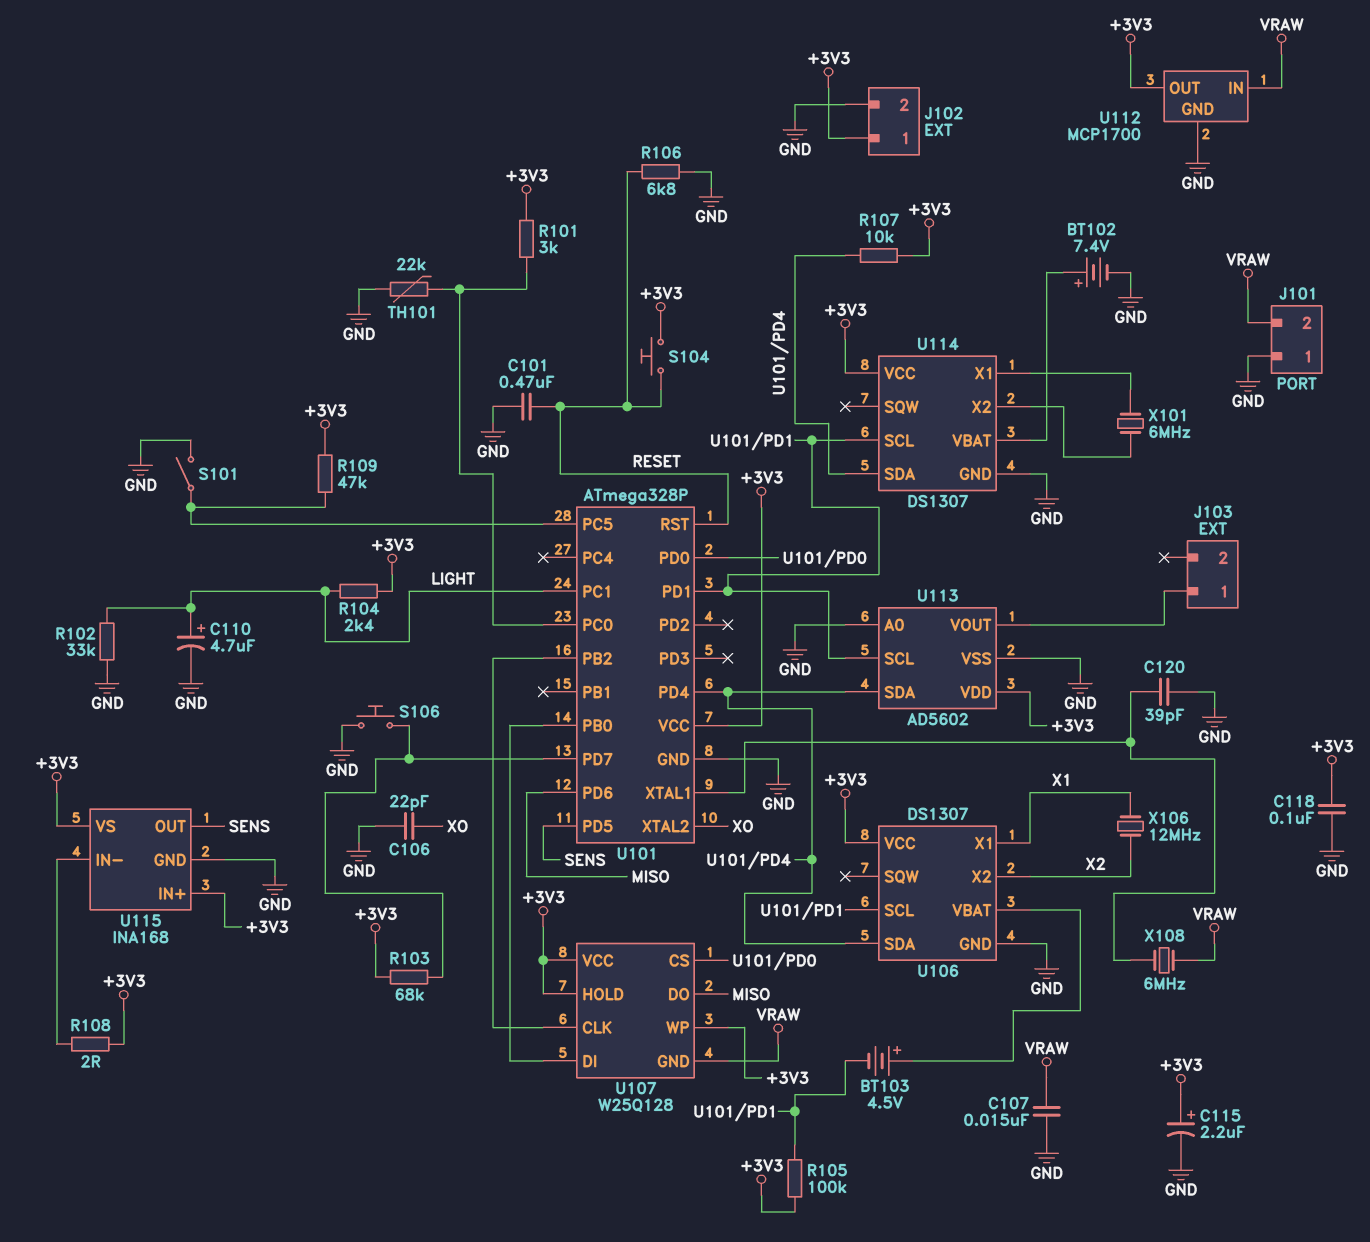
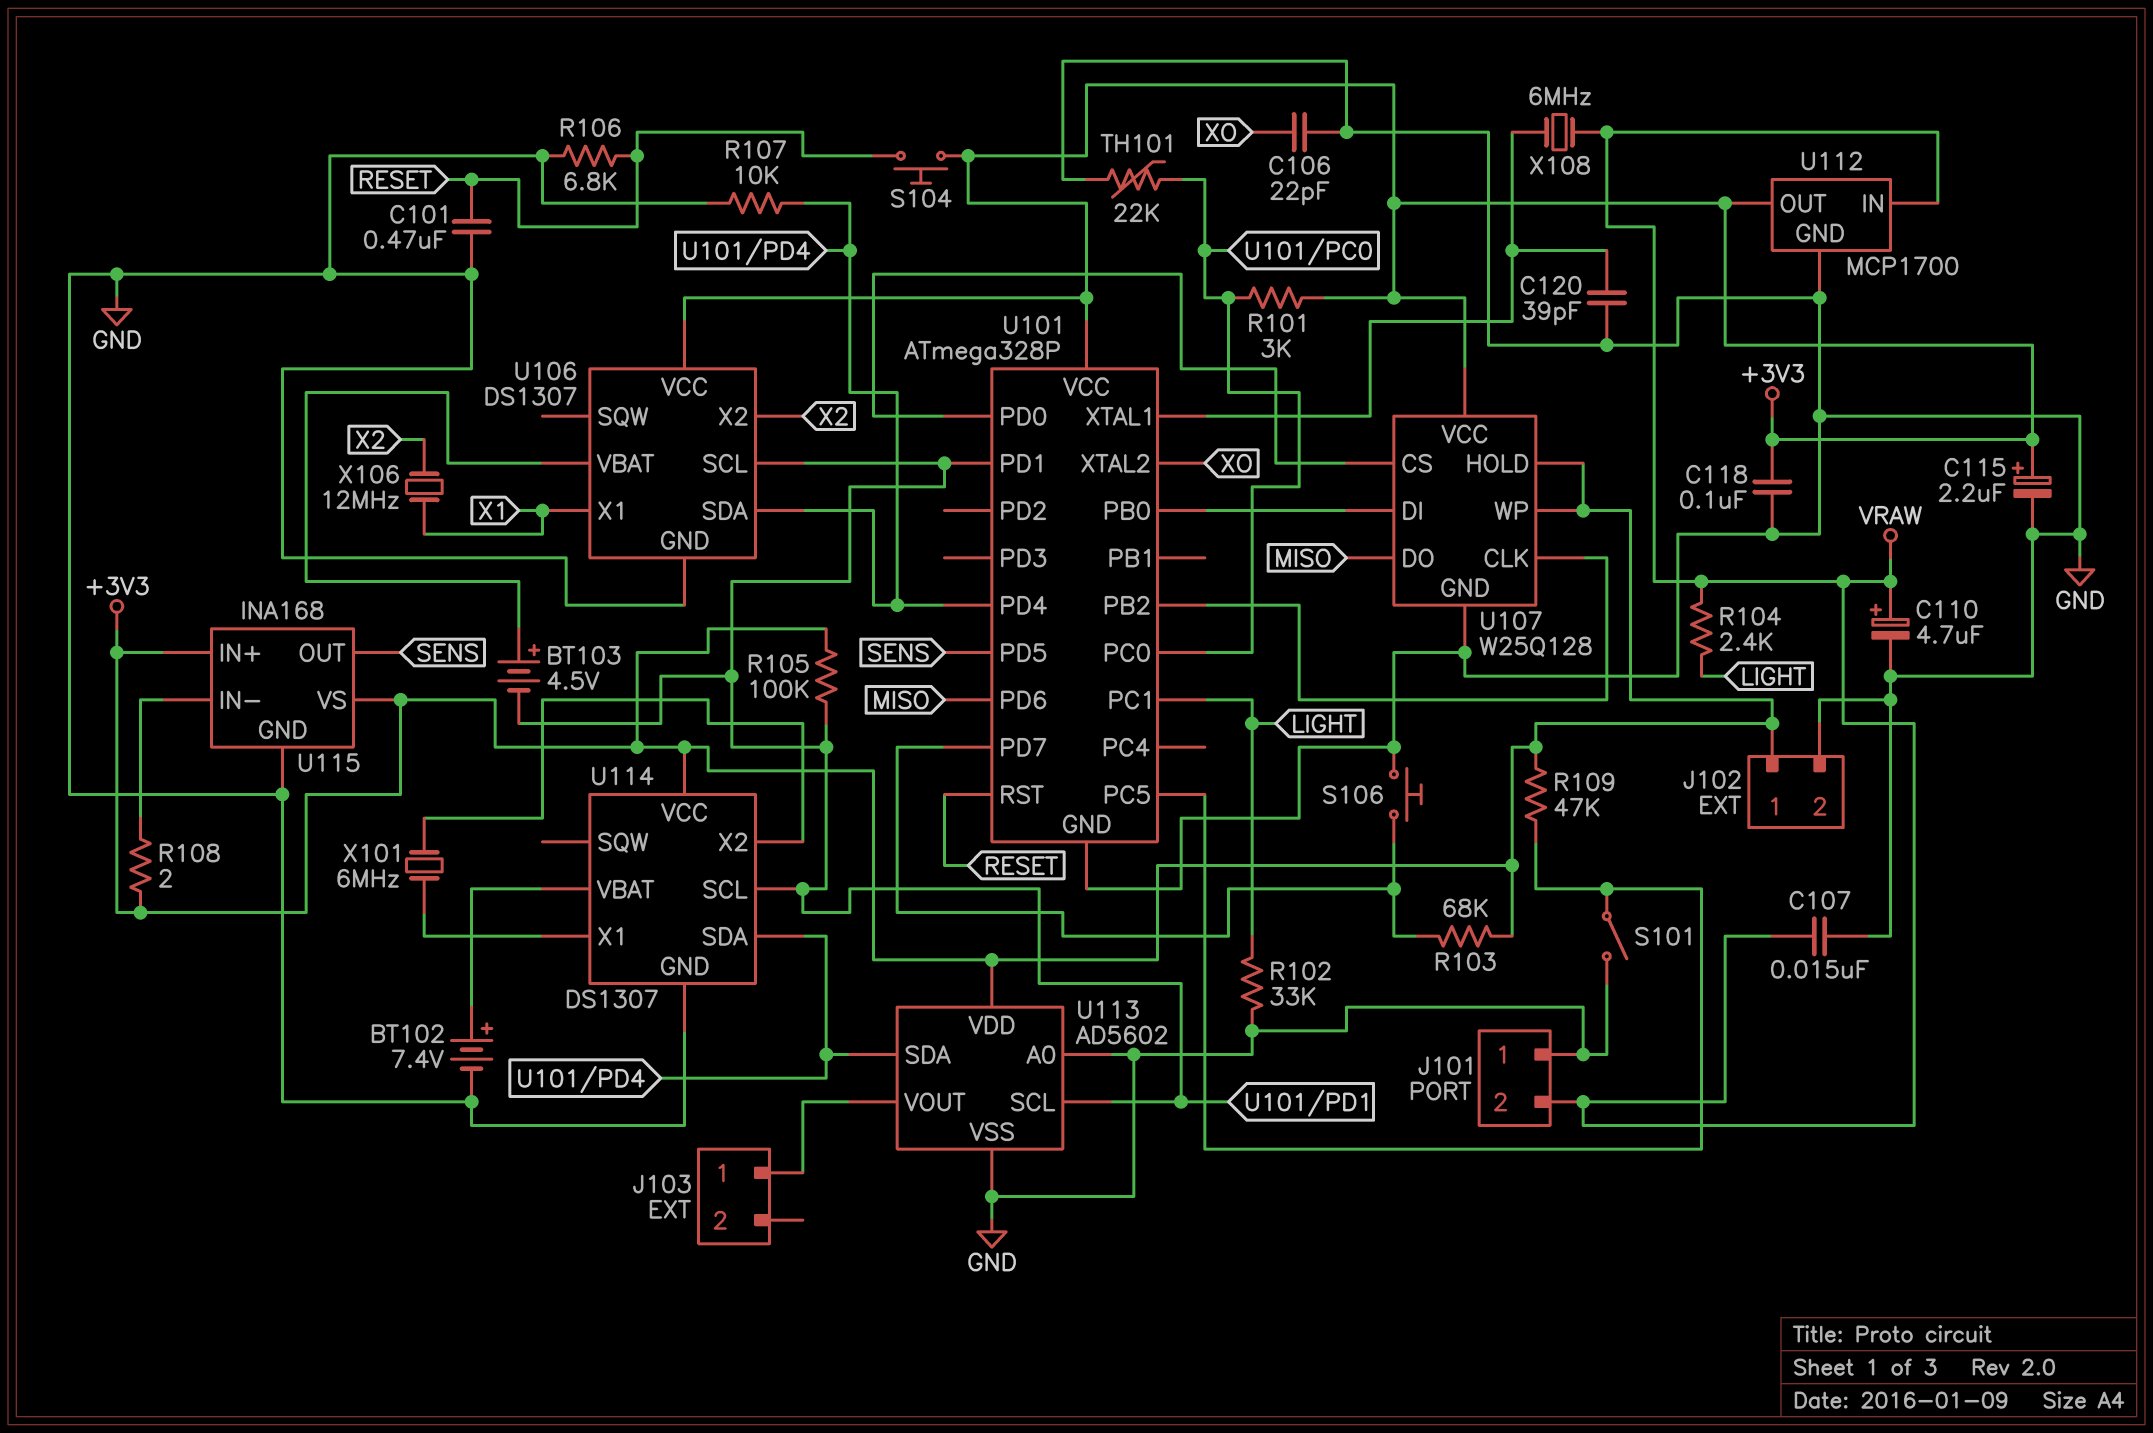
C110: 4.7uF (plus LIGHT, minus GND) -> 4.7uF (plus VRAW, minus GND)
R104: 2.4k (+3V3, LIGHT) -> 2.4k (LIGHT, VRAW)
R107: 10k (+3V3, U101/PD4) -> 10k (GND, U101/PD4)
U107 pin GND: VRAW -> GND

